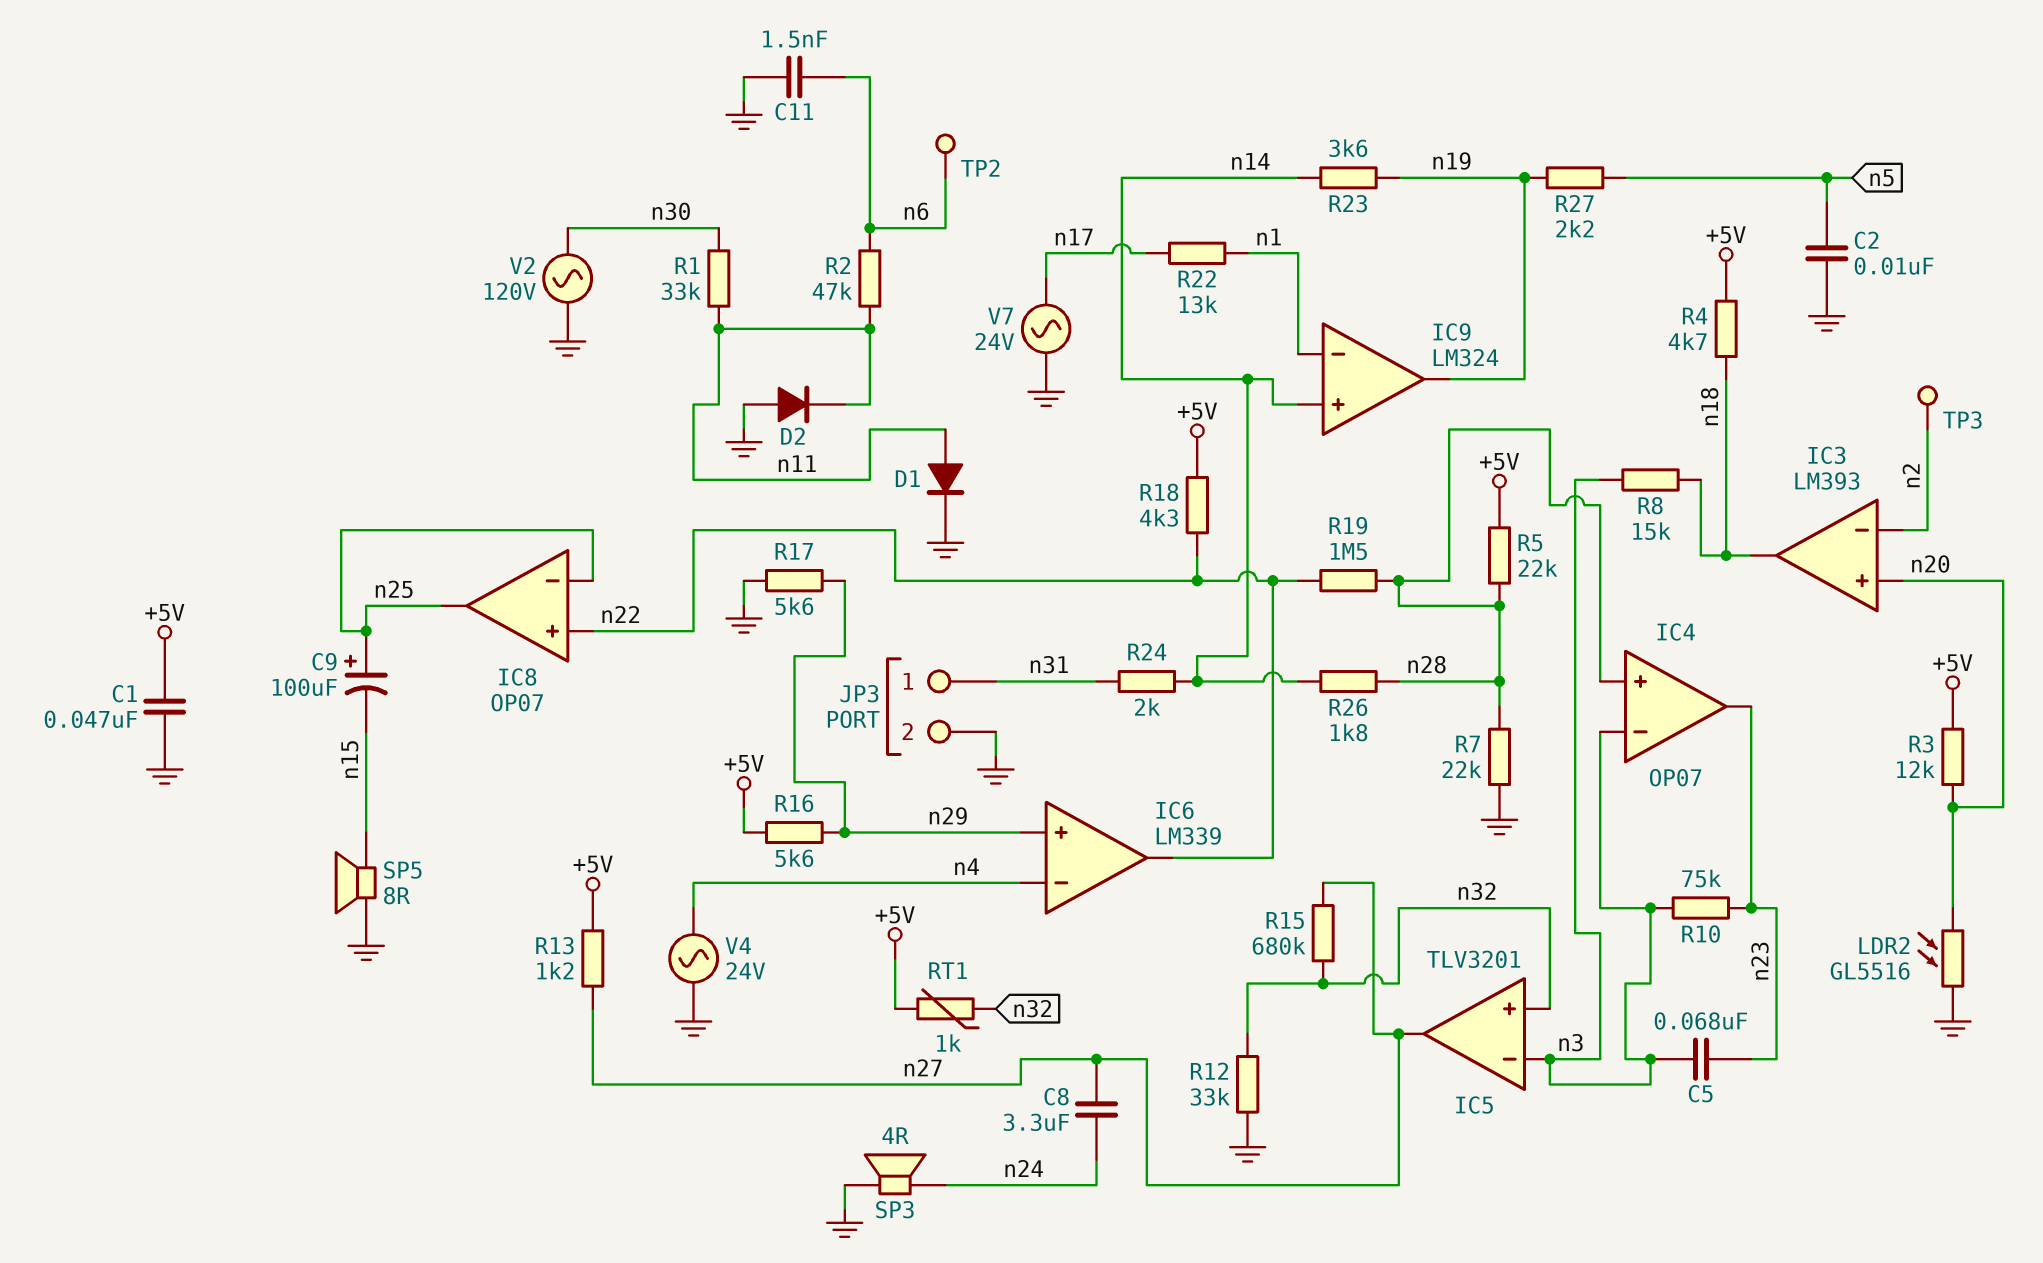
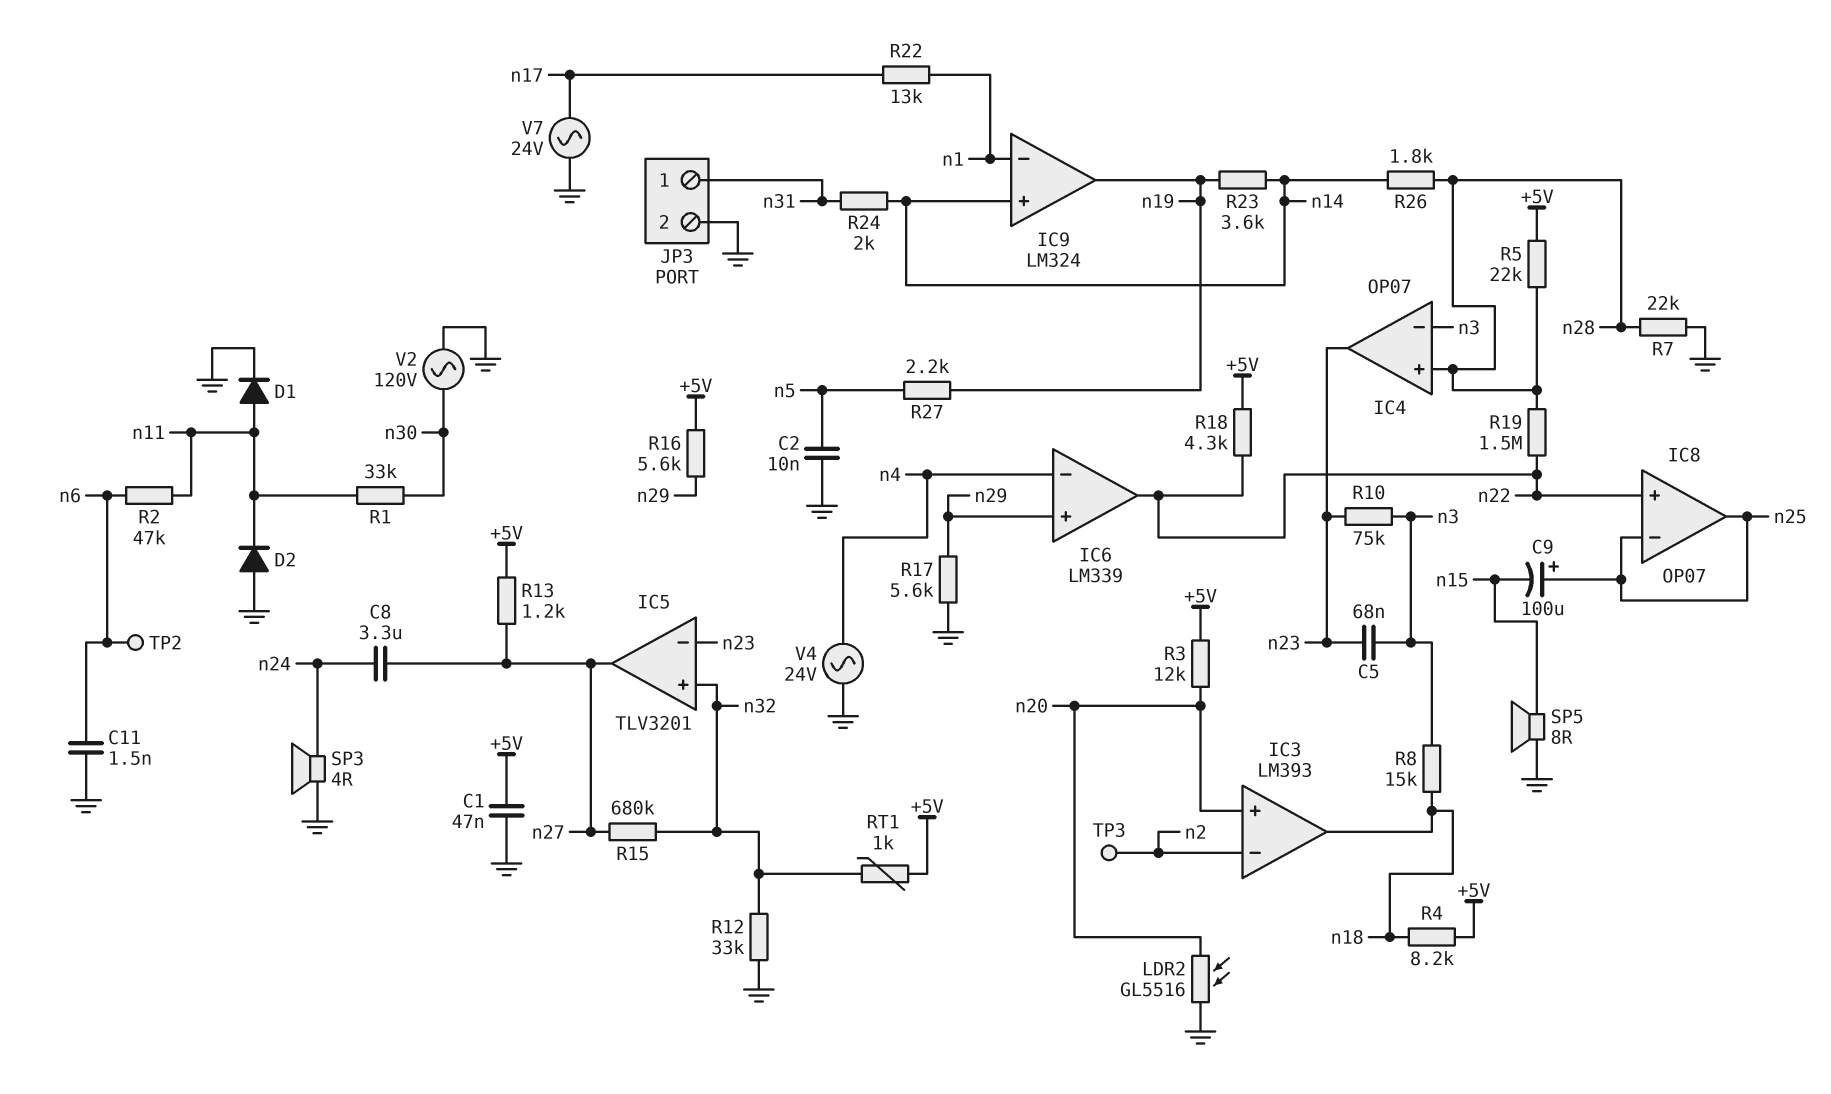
IC5 pin in-: n3 -> n23
R4: 4.7k (+5V, n18) -> 8.2k (+5V, n18)

